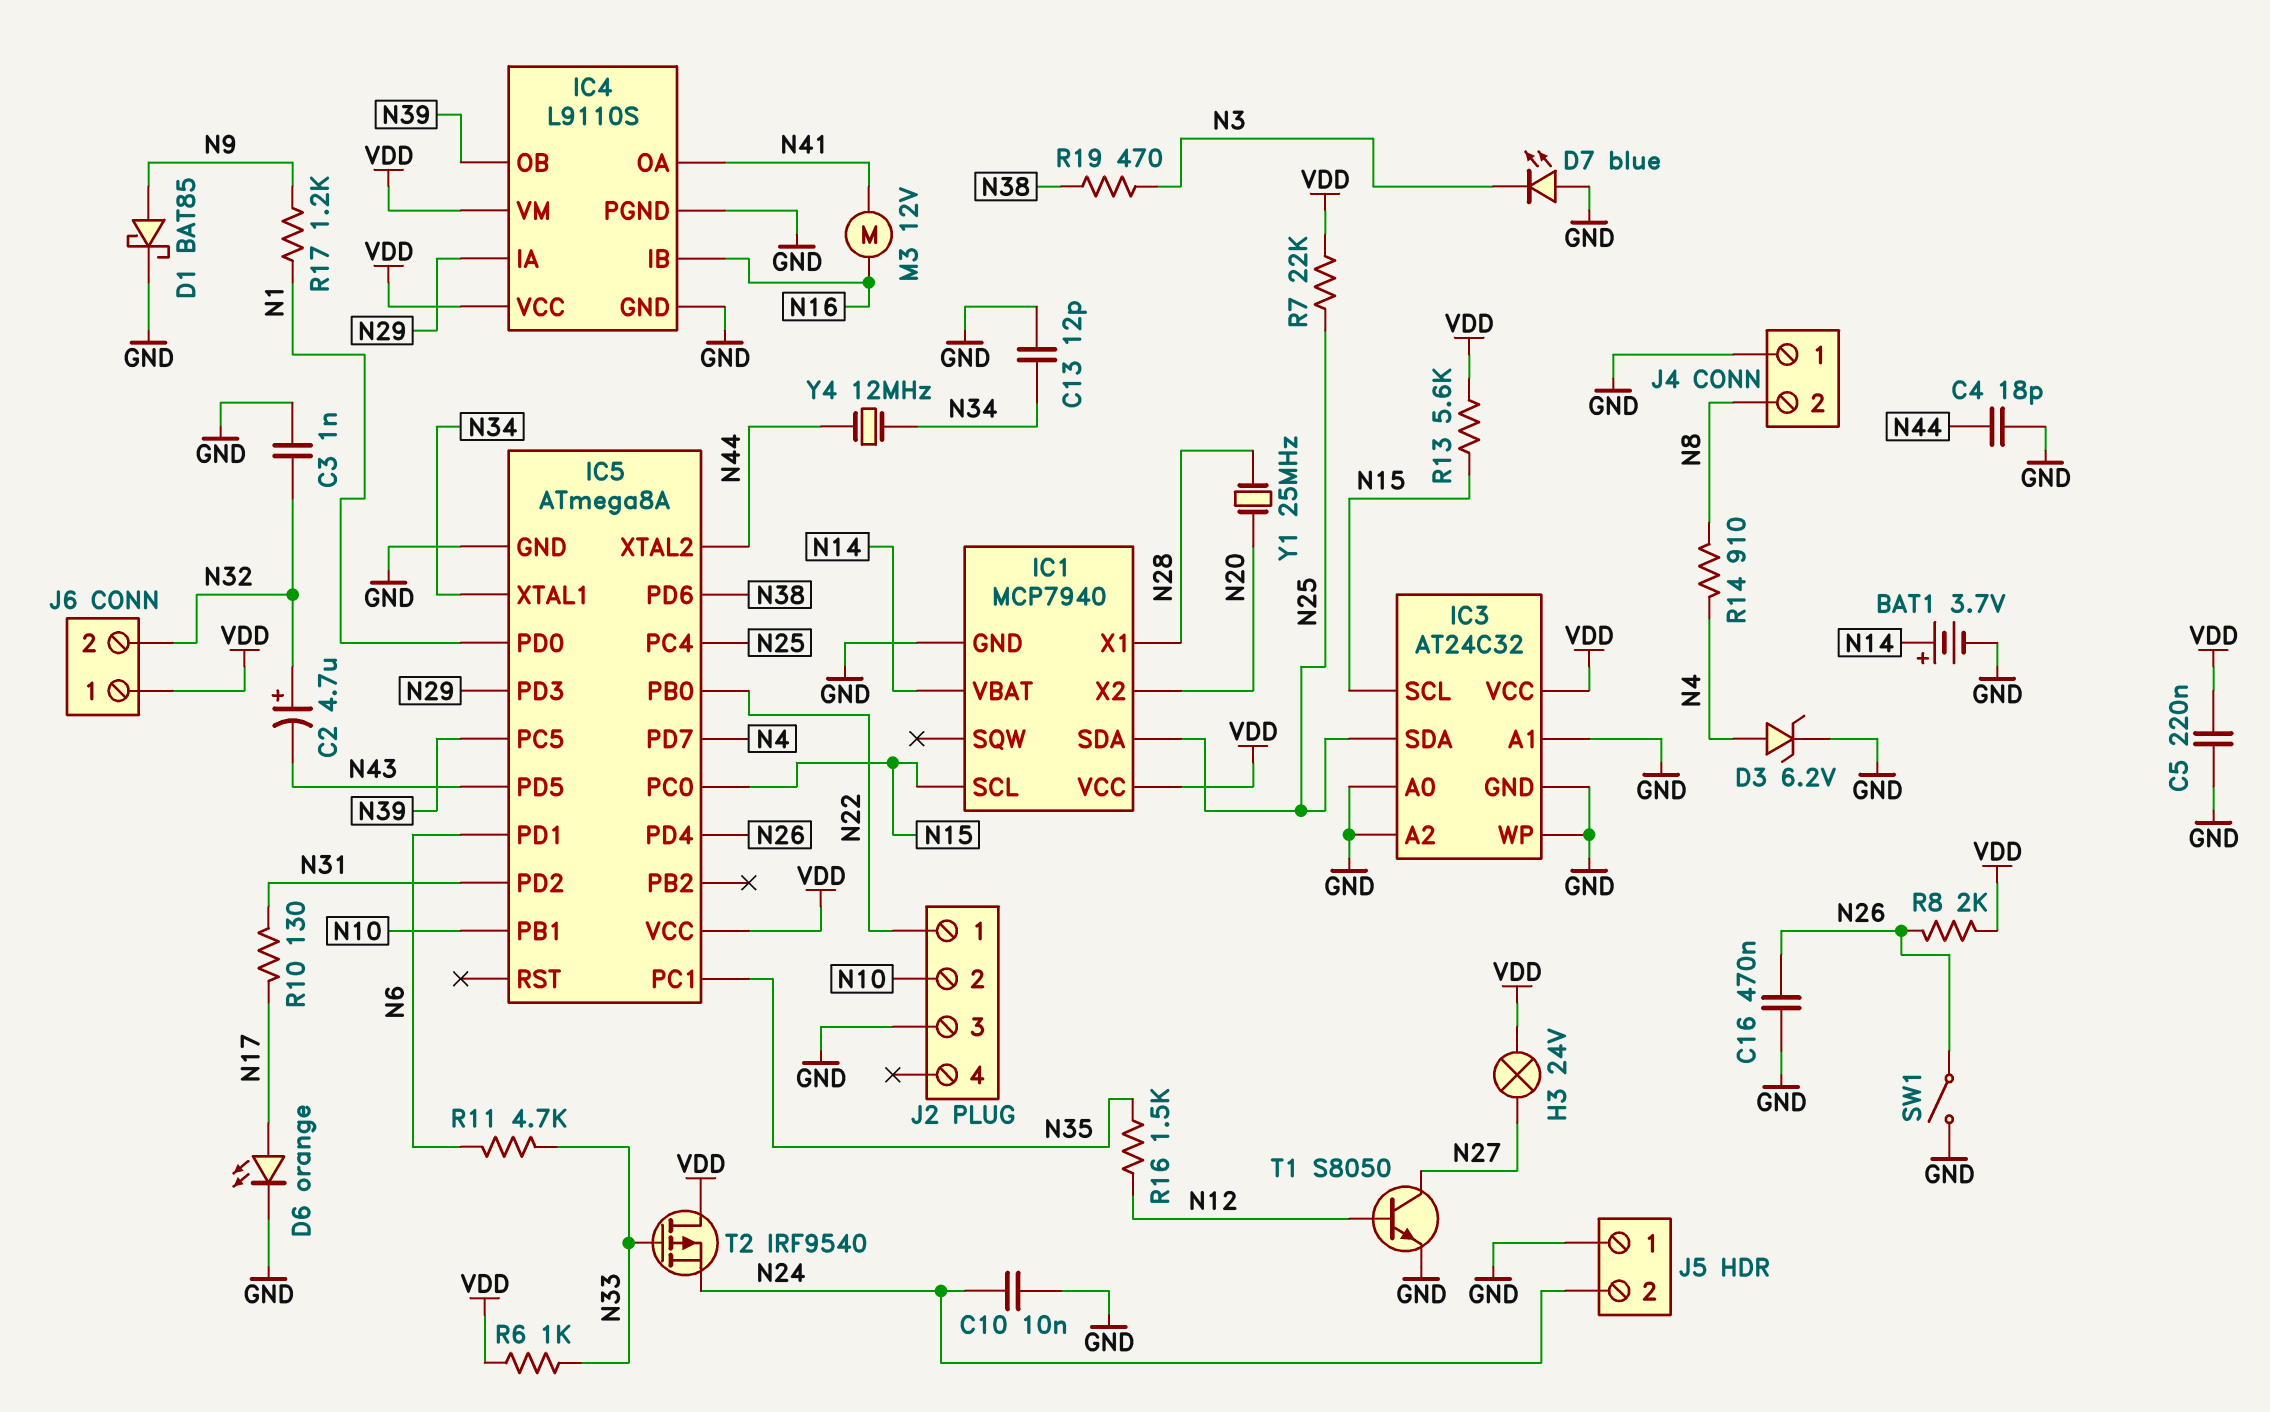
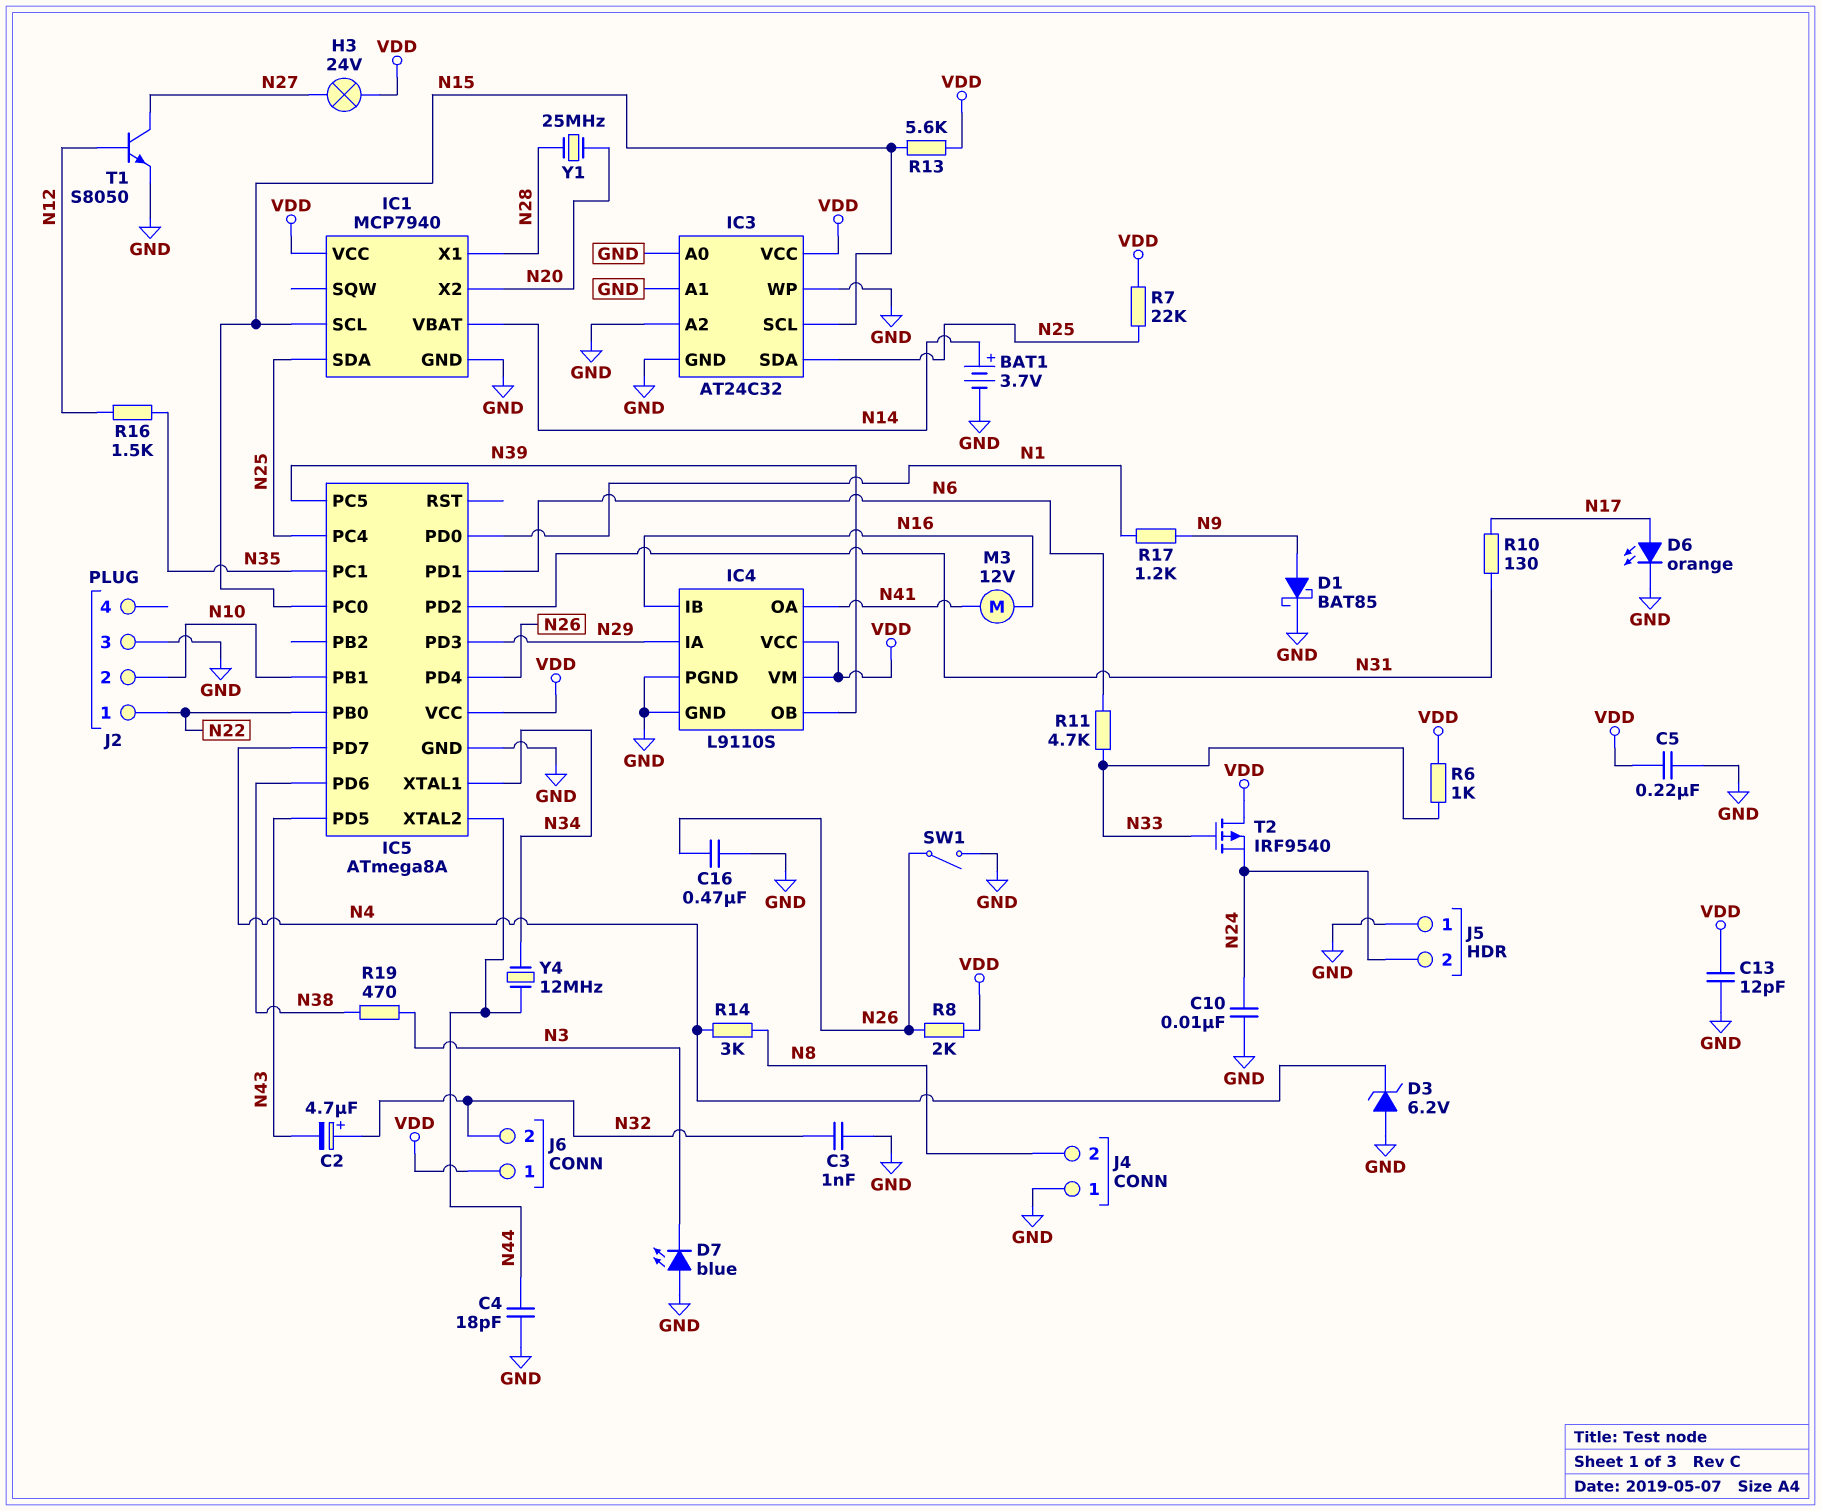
C13: 12pF (GND, N34) -> 12pF (GND, VDD)
D3: zener 6.2V (A N4, K GND) -> zener 6.2V (A GND, K N4)
R14: 910 (N4, N8) -> 3k (N4, N8)

